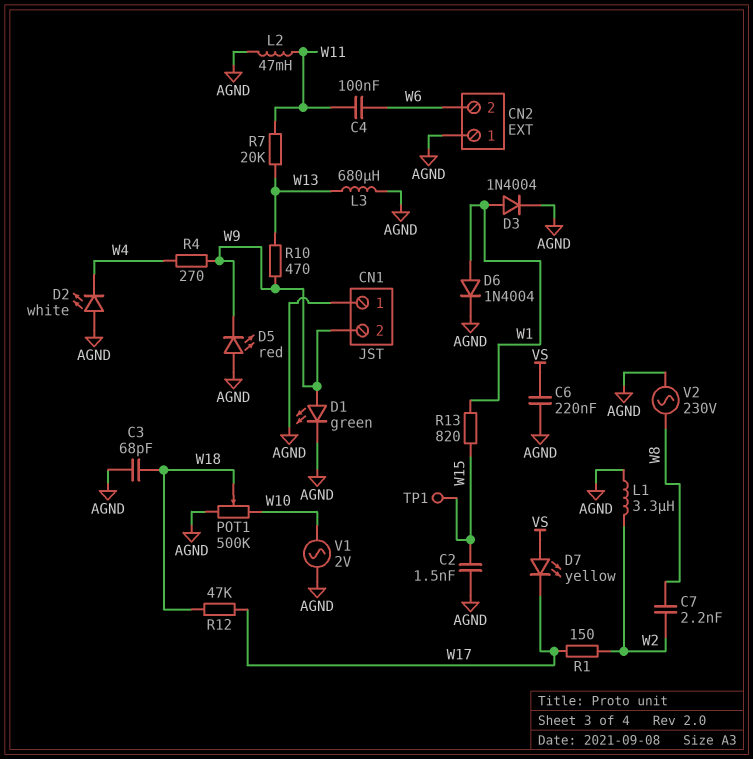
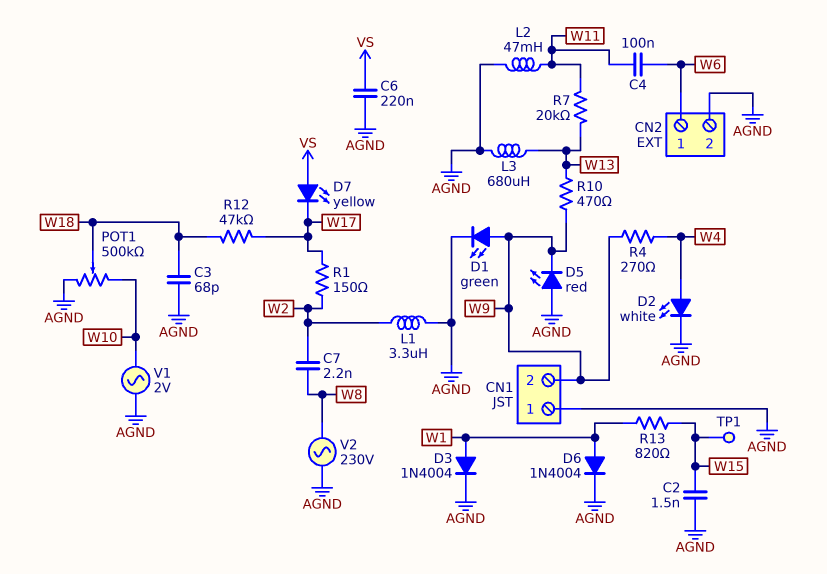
CN2 pin 1: AGND -> W6
CN2 pin 2: W6 -> AGND
D2: LED white (A AGND, K W4) -> LED white (A W4, K AGND)

